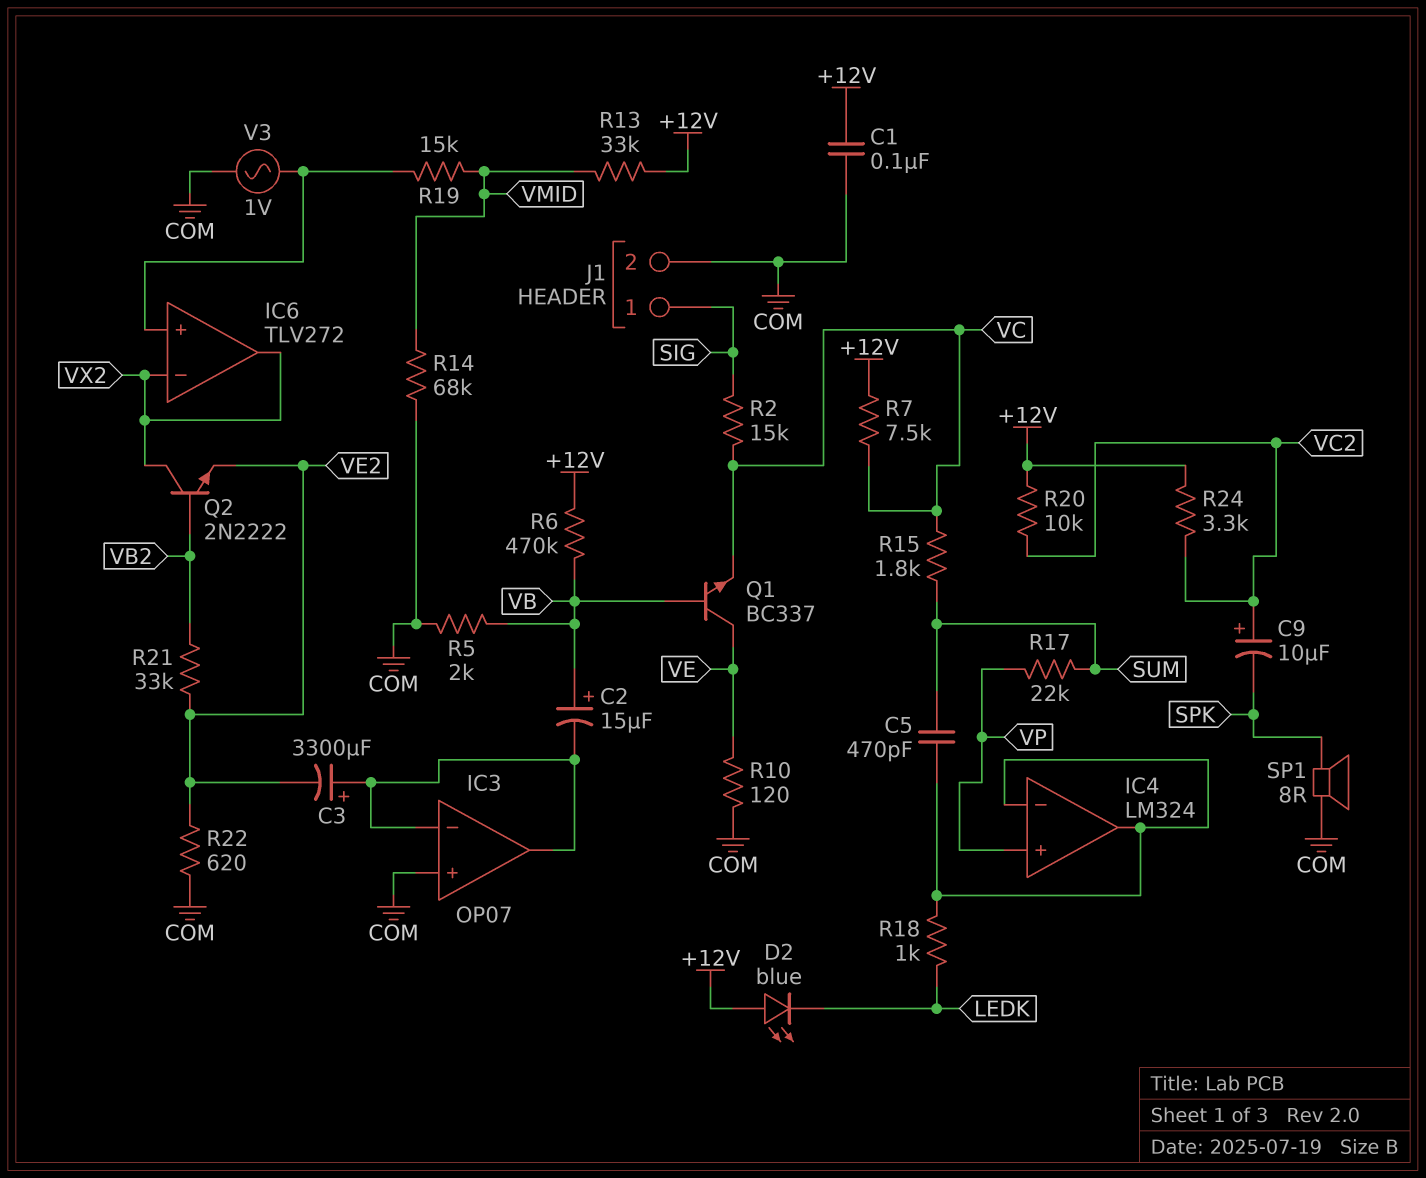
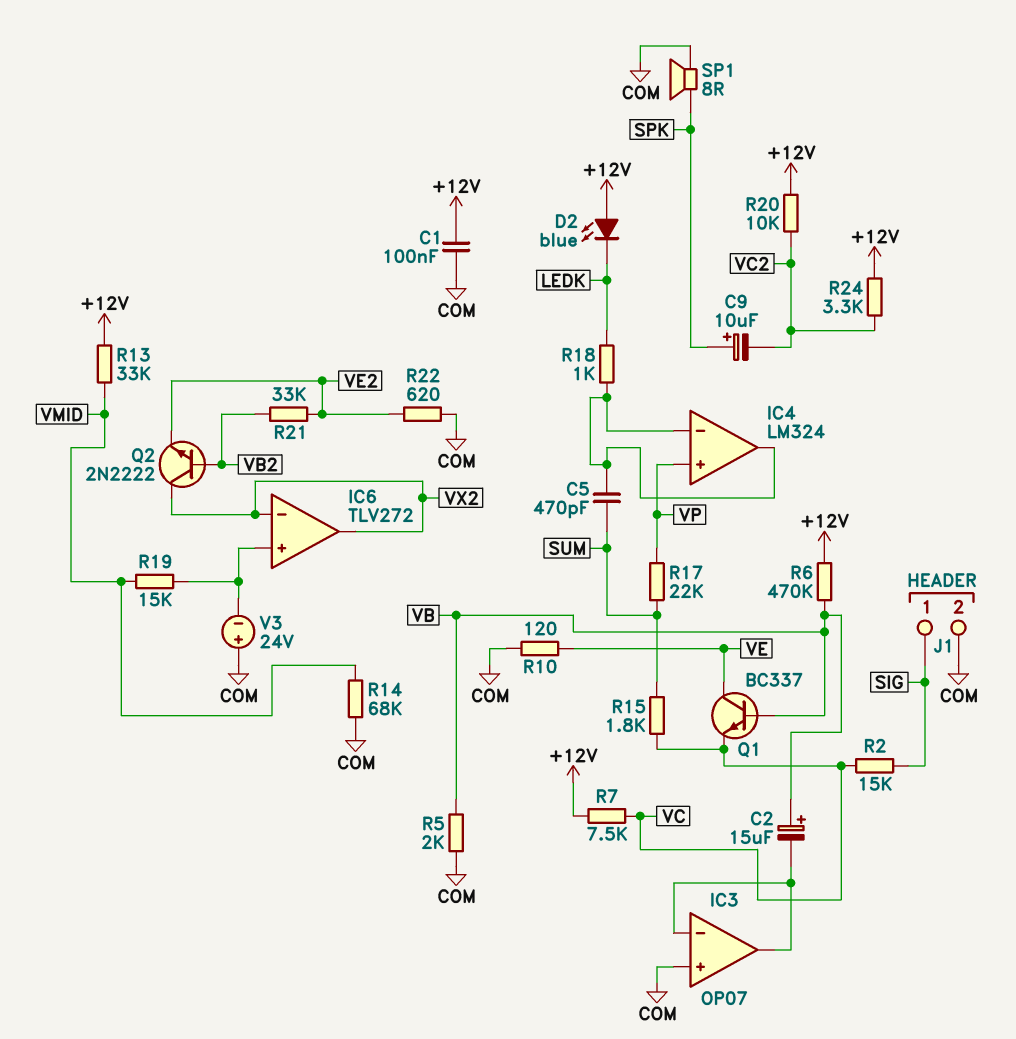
C3: 3300uF (plus IC3/in-, minus VE2) -> none
C9: 10uF (plus VC2, minus SPK) -> 10uF (plus SPK, minus VC2)
V3: AC 1V (COM, IC6/in+) -> 24V (plus COM, minus IC6/in+)

